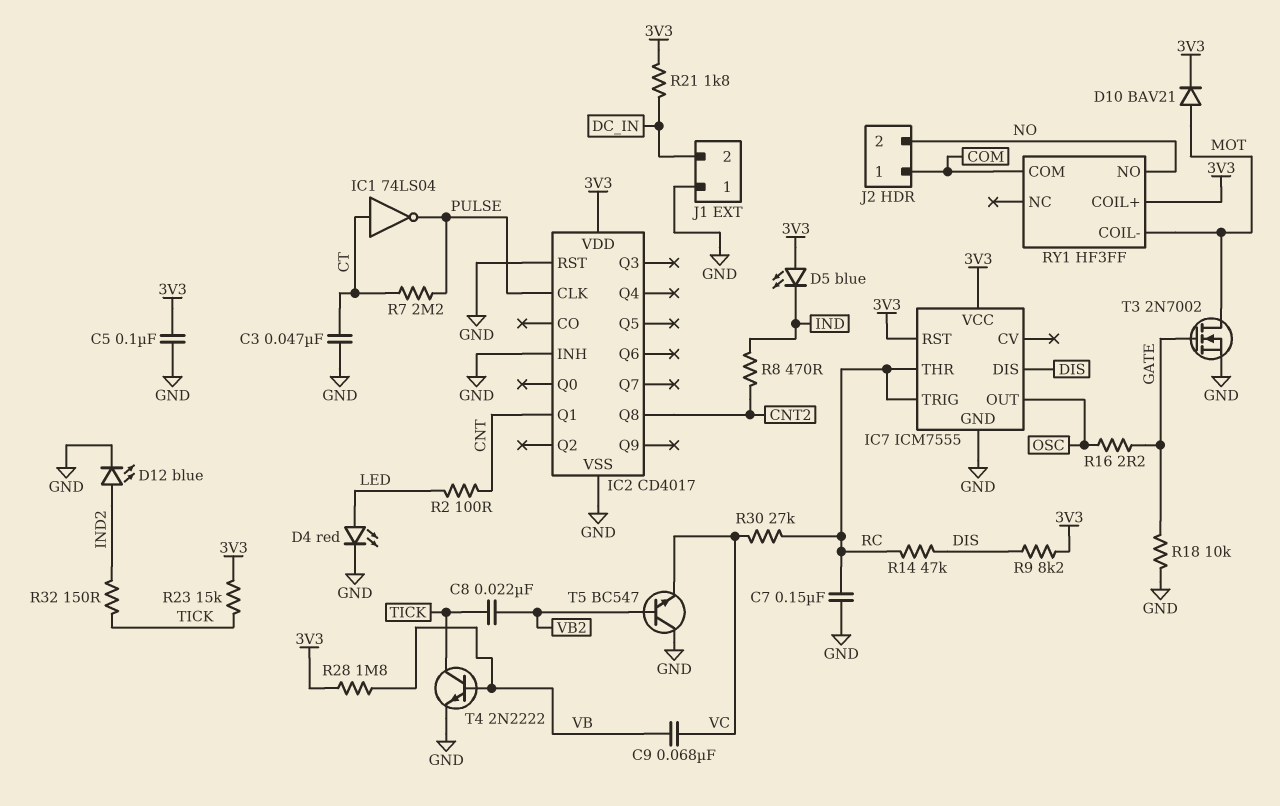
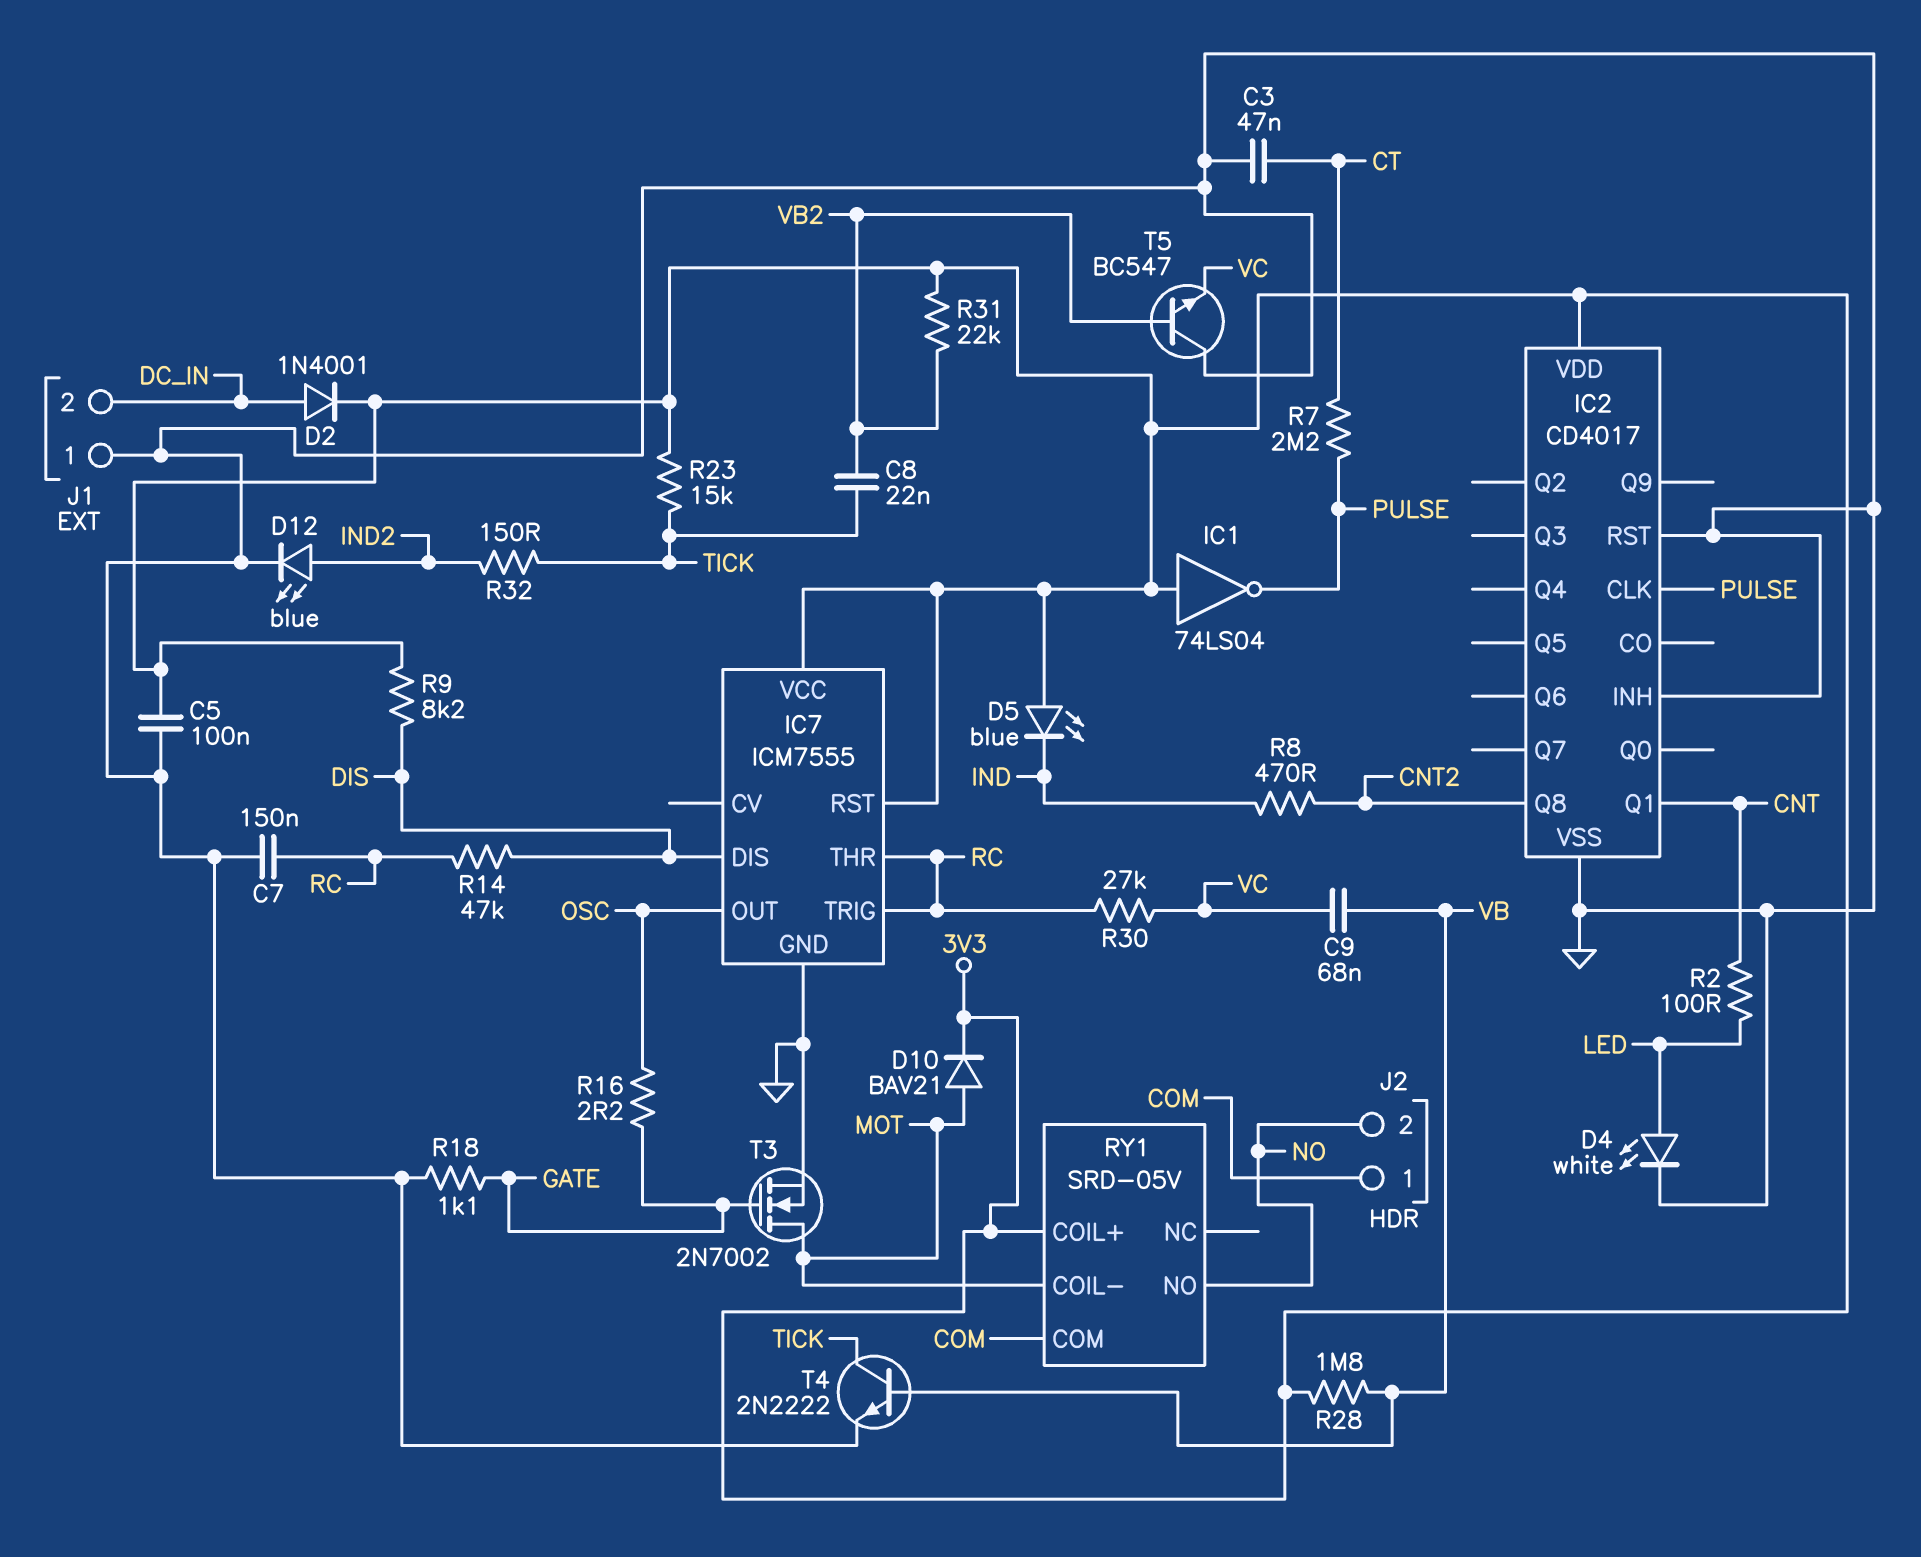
D2: none -> diode 1N4001 (A DC_IN, K 3V3)
D4: LED red (A LED, K GND) -> LED white (A LED, K GND)
IC1: NOT 74LS04 (in CT, out PULSE) -> NOT 74LS04 (in 3V3, out PULSE)
R18: 10k (GATE, GND) -> 1.1k (GATE, GND)
R21: 1.8k (3V3, DC_IN) -> none
R31: none -> 22k (3V3, VB2)
RY1: HF3FF -> SRD-05V

